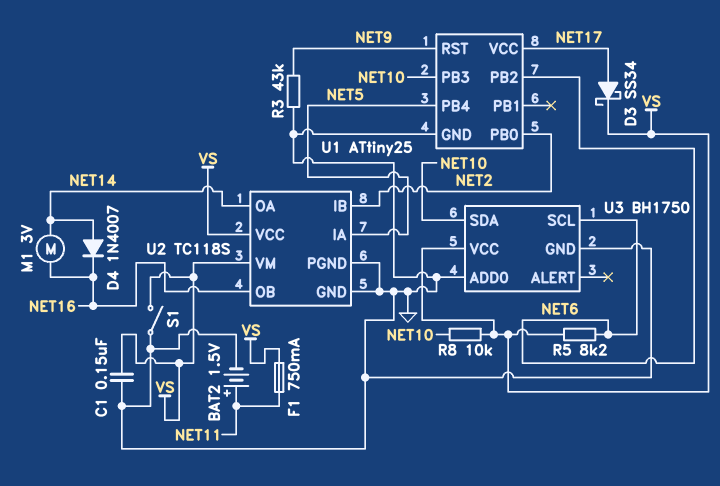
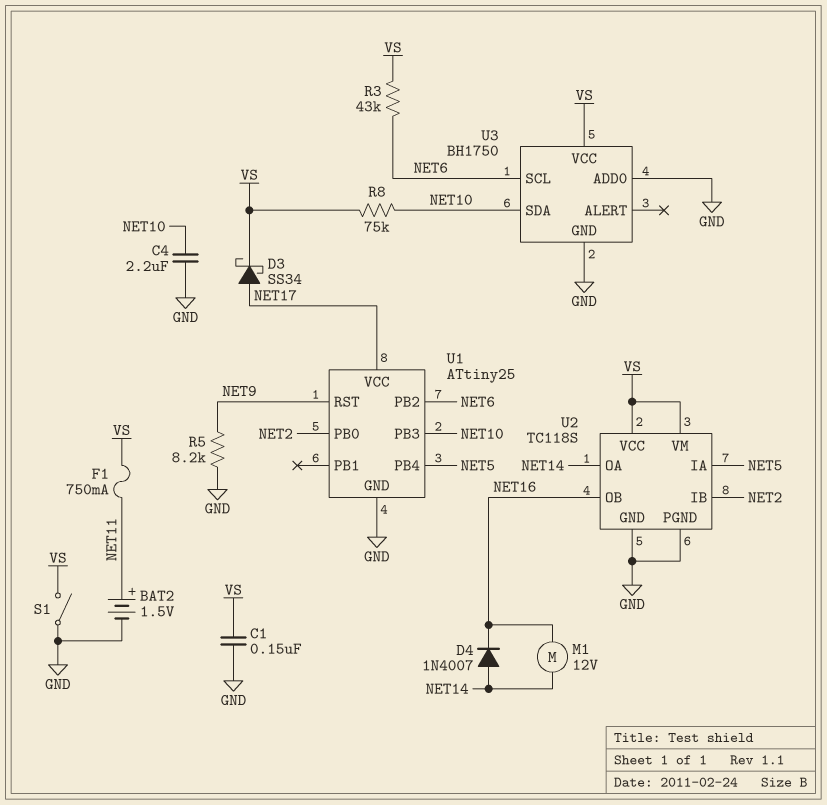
C4: none -> 2.2uF (GND, NET10)
M1: motor 3V (NET14, NET16) -> motor 12V (NET14, NET16)
R3: 43k (GND, NET9) -> 43k (NET6, VS)
R5: 8.2k (NET6, VS) -> 8.2k (GND, NET9)
R8: 10k (NET10, VS) -> 75k (NET10, VS)

